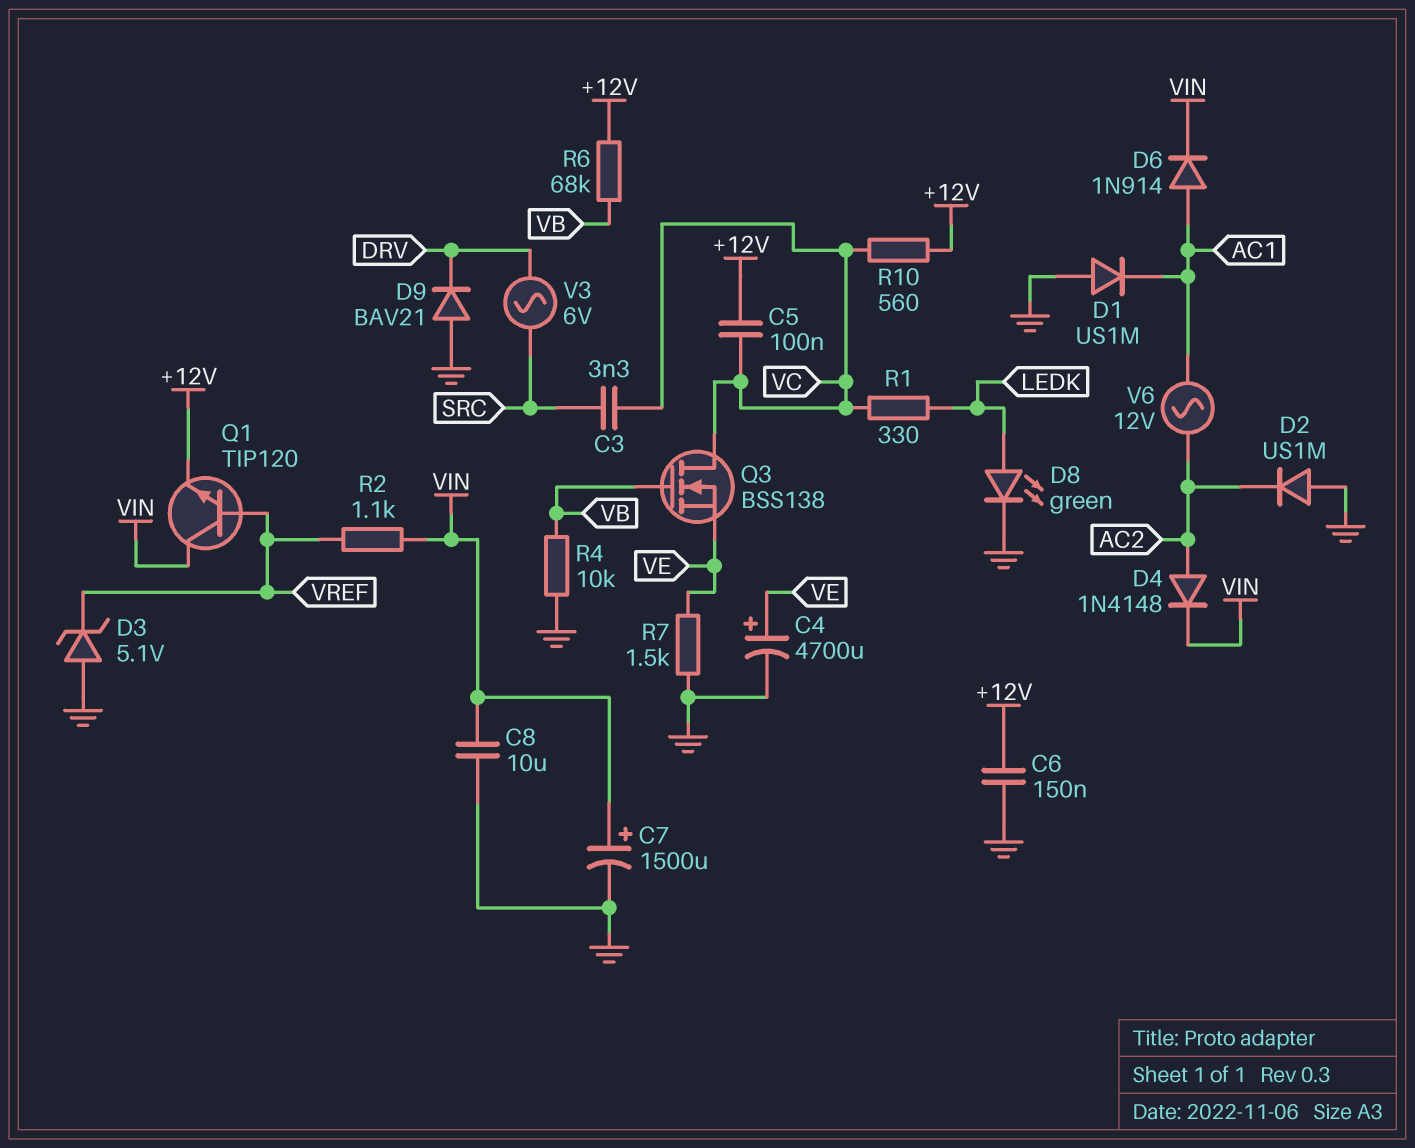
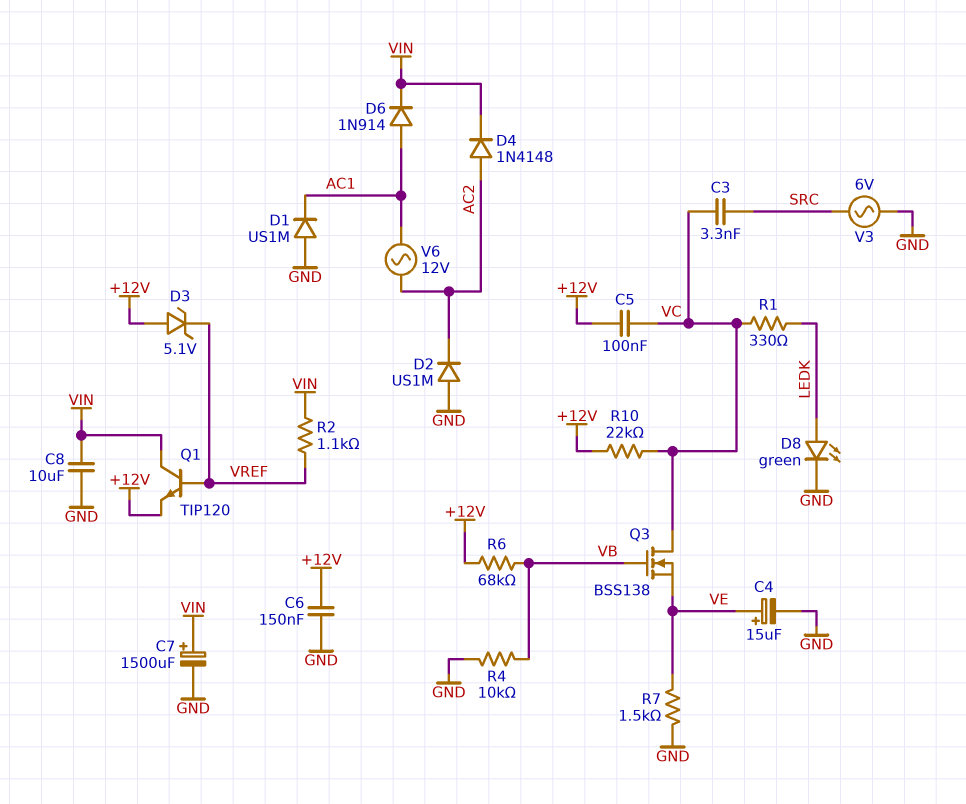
C4: 4700uF (plus VE, minus GND) -> 15uF (plus VE, minus GND)
D3: zener 5.1V (A GND, K VREF) -> zener 5.1V (A +12V, K VREF)
D9: diode BAV21 (A GND, K DRV) -> none
R10: 560 (+12V, VC) -> 22k (+12V, VC)
V3: AC 6V (DRV, SRC) -> AC 6V (GND, SRC)

